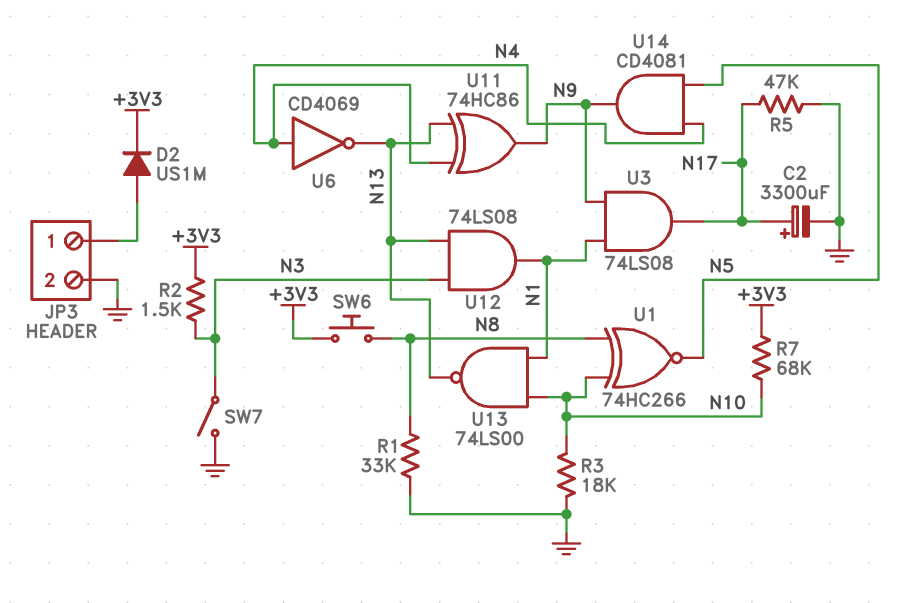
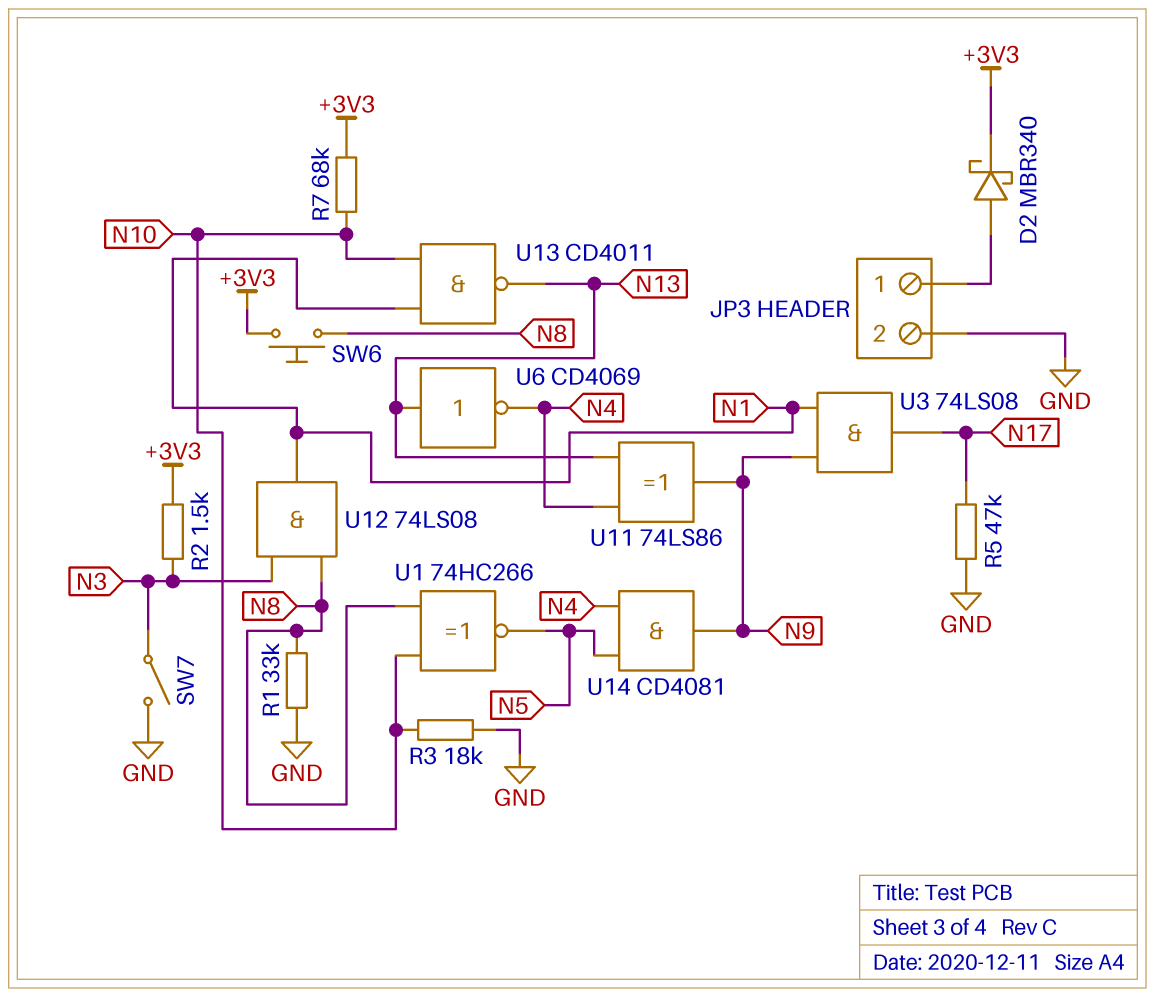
C2: 3300uF (plus N17, minus GND) -> none
D2: diode US1M (A JP3/1, K +3V3) -> schottky MBR340 (A JP3/1, K +3V3)
U6: NOT CD4069 (in N4, out N13) -> NOT CD4069 (in N13, out N4)
U11: XOR 74HC86 (in N4, in N13, out N9) -> XOR 74LS86 (in N4, in N13, out N9)
U12: AND 74LS08 (in N3, in N13, out N1) -> AND 74LS08 (in N3, in N8, out N1)
U13: NAND 74LS00 (in N1, in N10, out N13) -> NAND CD4011 (in N1, in N10, out N13)

